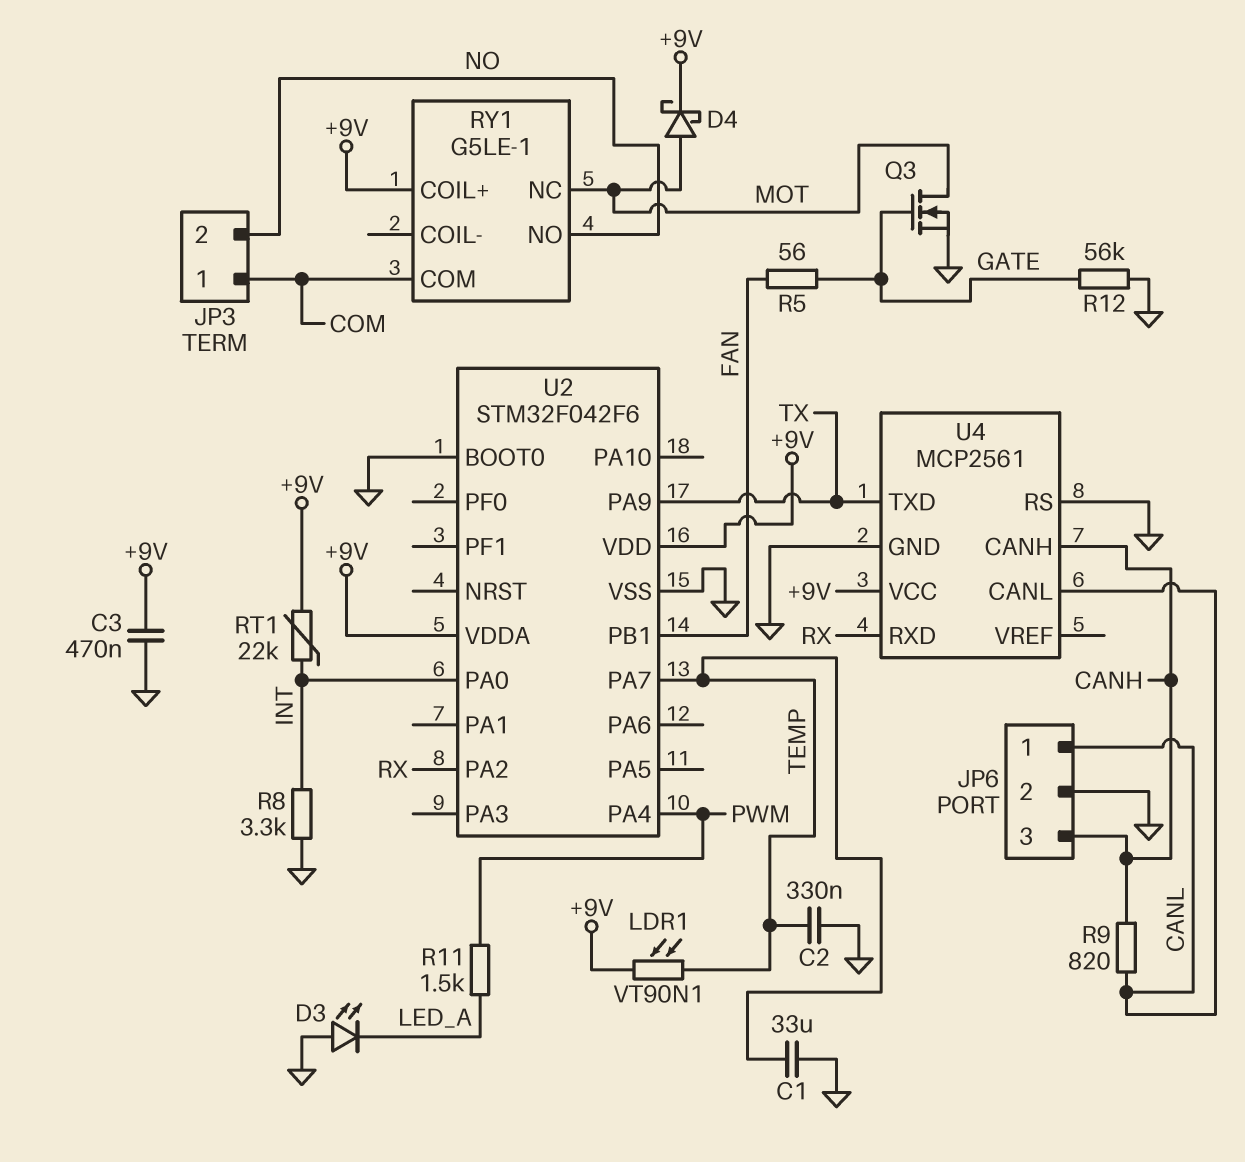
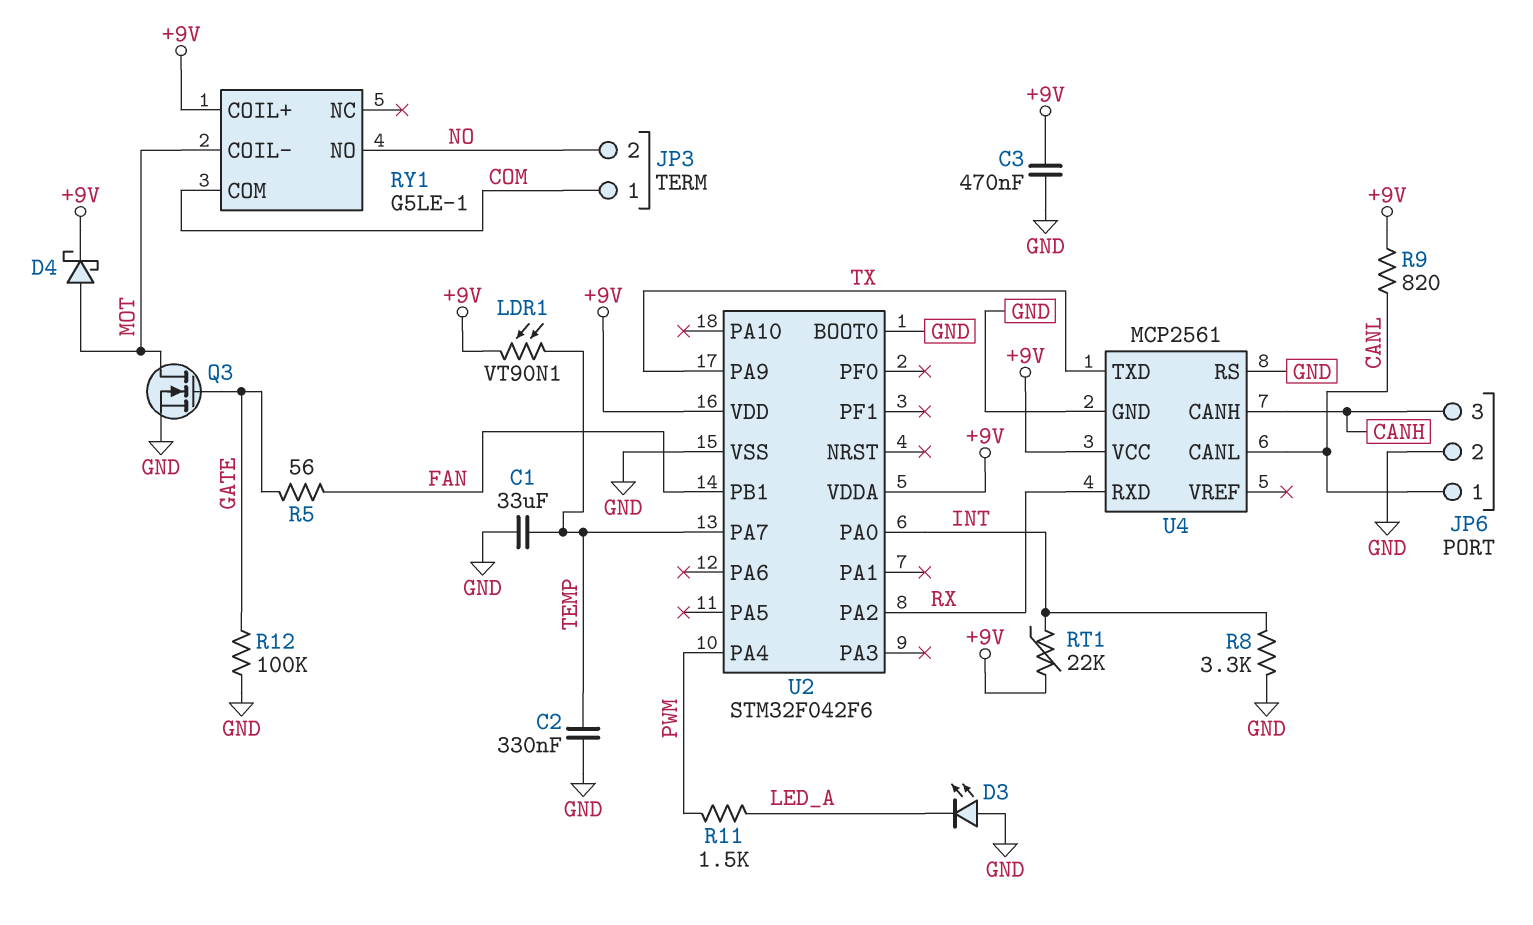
R9: 820 (CANH, CANL) -> 820 (+9V, CANL)
R12: 56k (GATE, GND) -> 100k (GATE, GND)
RY1 pin COIL-: none -> MOT
RY1 pin NC: MOT -> none

